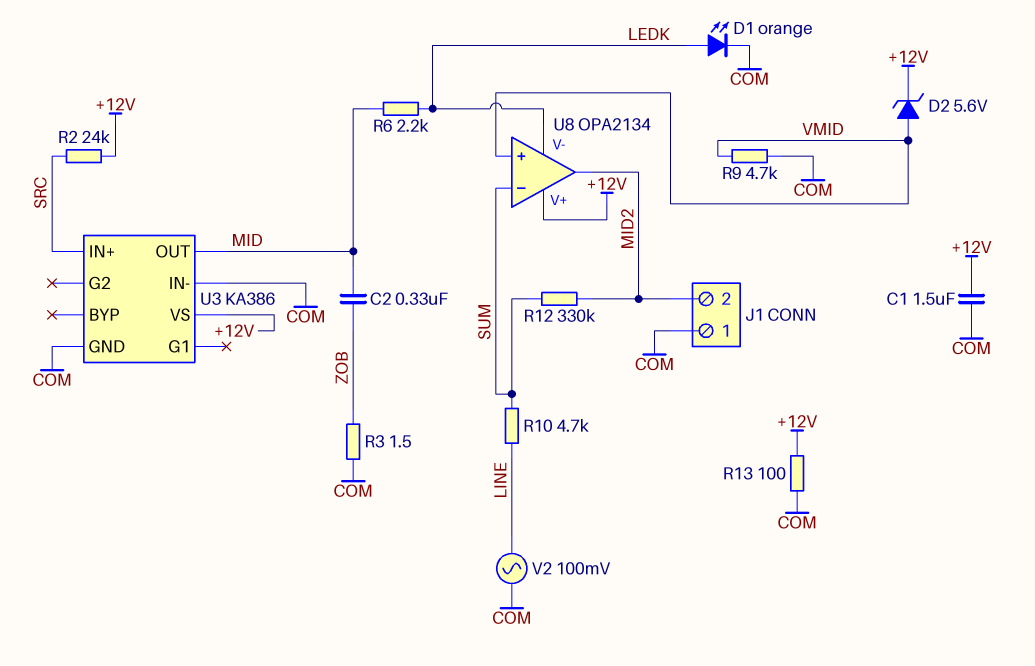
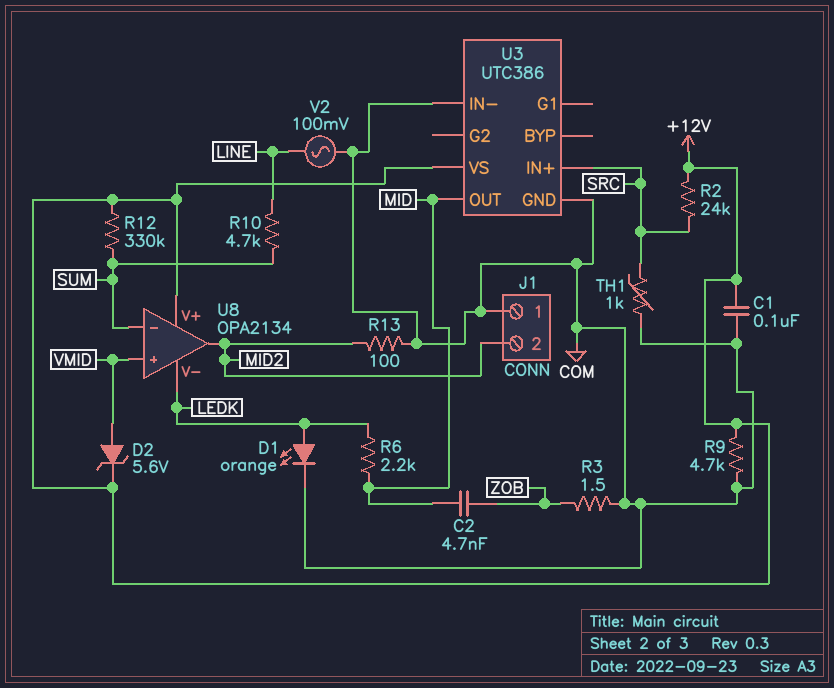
C1: 1.5uF (+12V, COM) -> 100nF (+12V, COM)
C2: 330nF (MID, ZOB) -> 4.7nF (MID, ZOB)
R9: 4.7k (COM, VMID) -> 4.7k (+12V, COM)
R12: 330k (MID2, SUM) -> 330k (+12V, SUM)
R13: 100 (+12V, COM) -> 100 (COM, MID2)
TH1: none -> 1k (COM, SRC)
U3: KA386 -> UTC386

